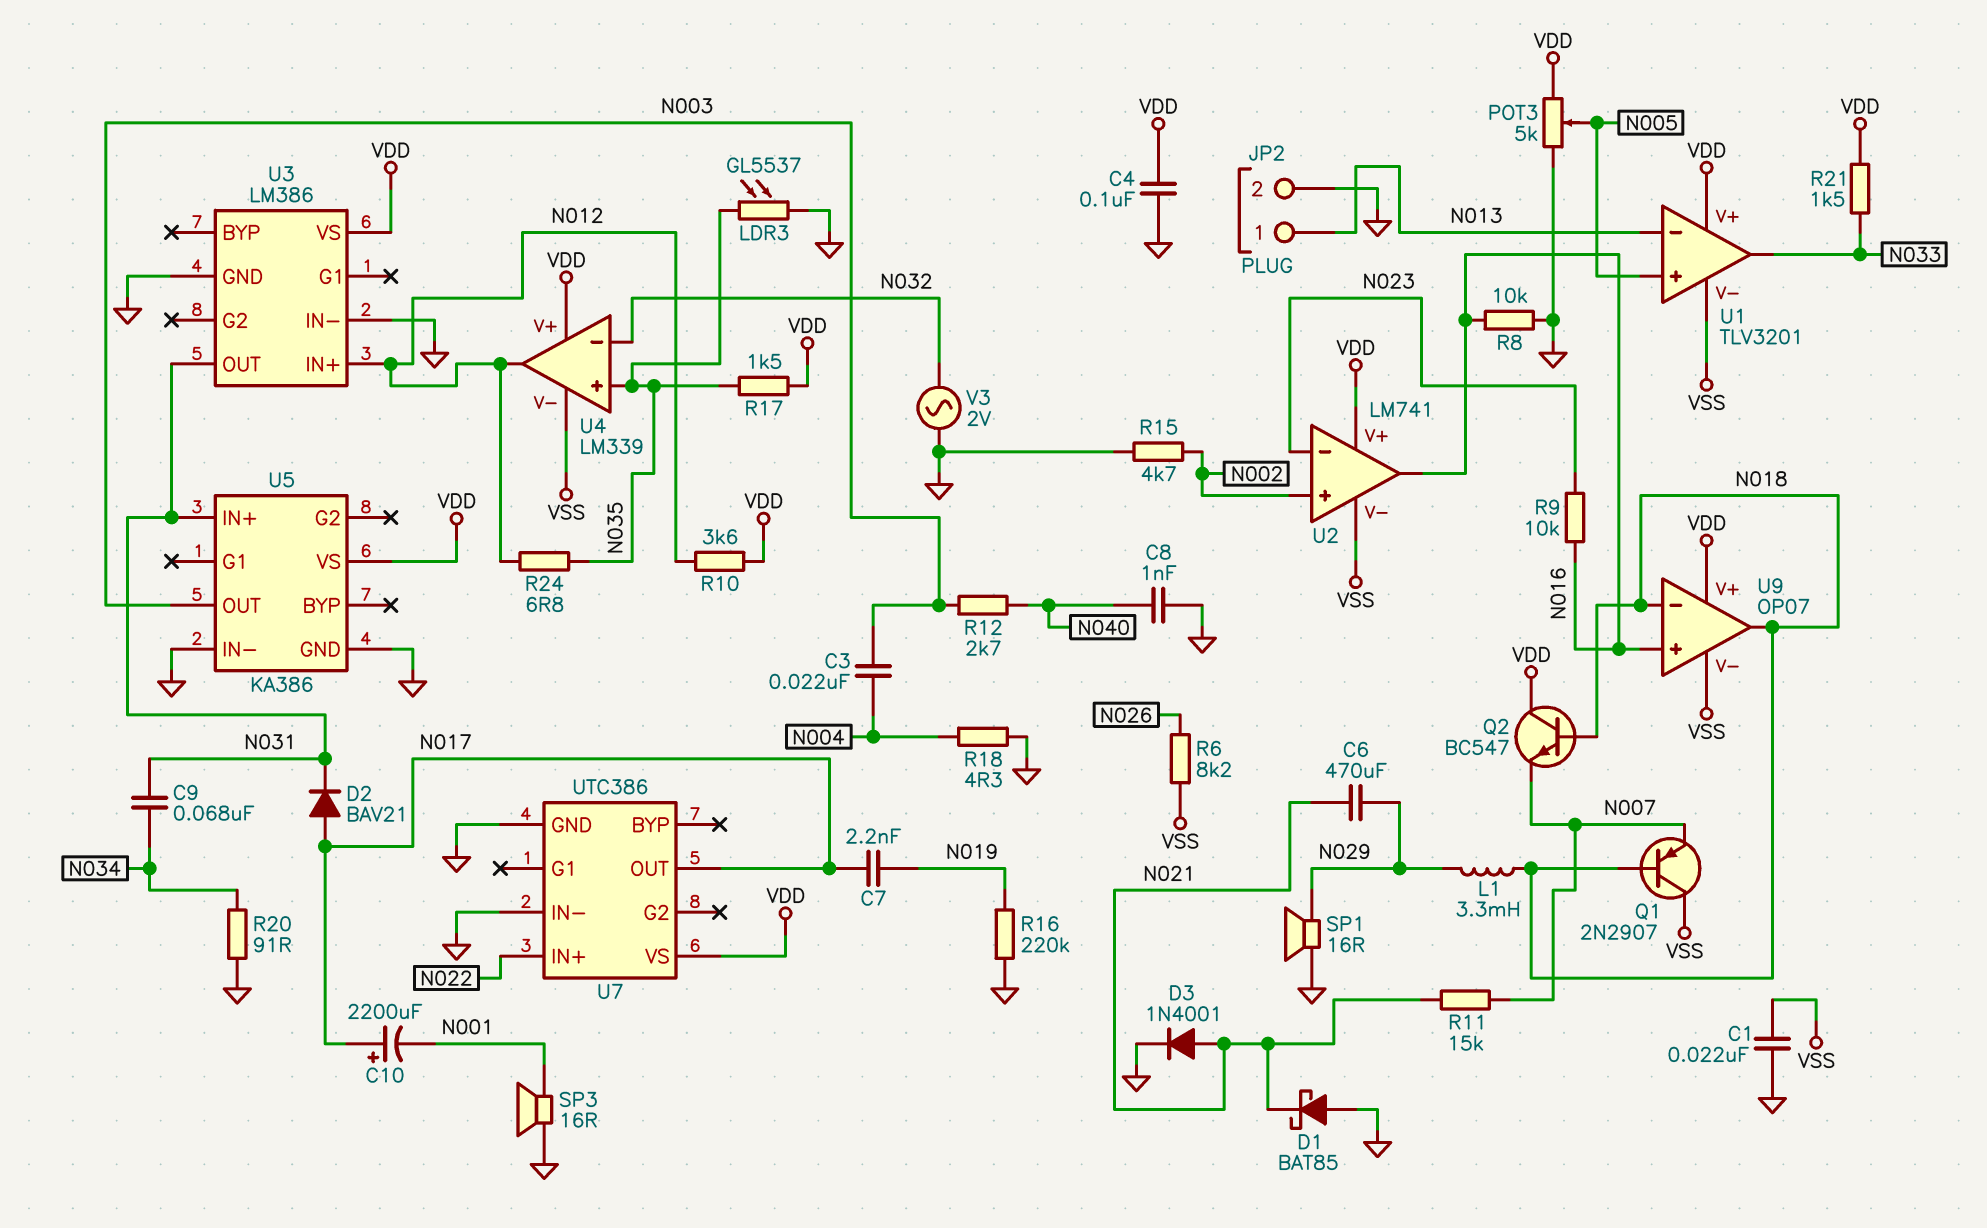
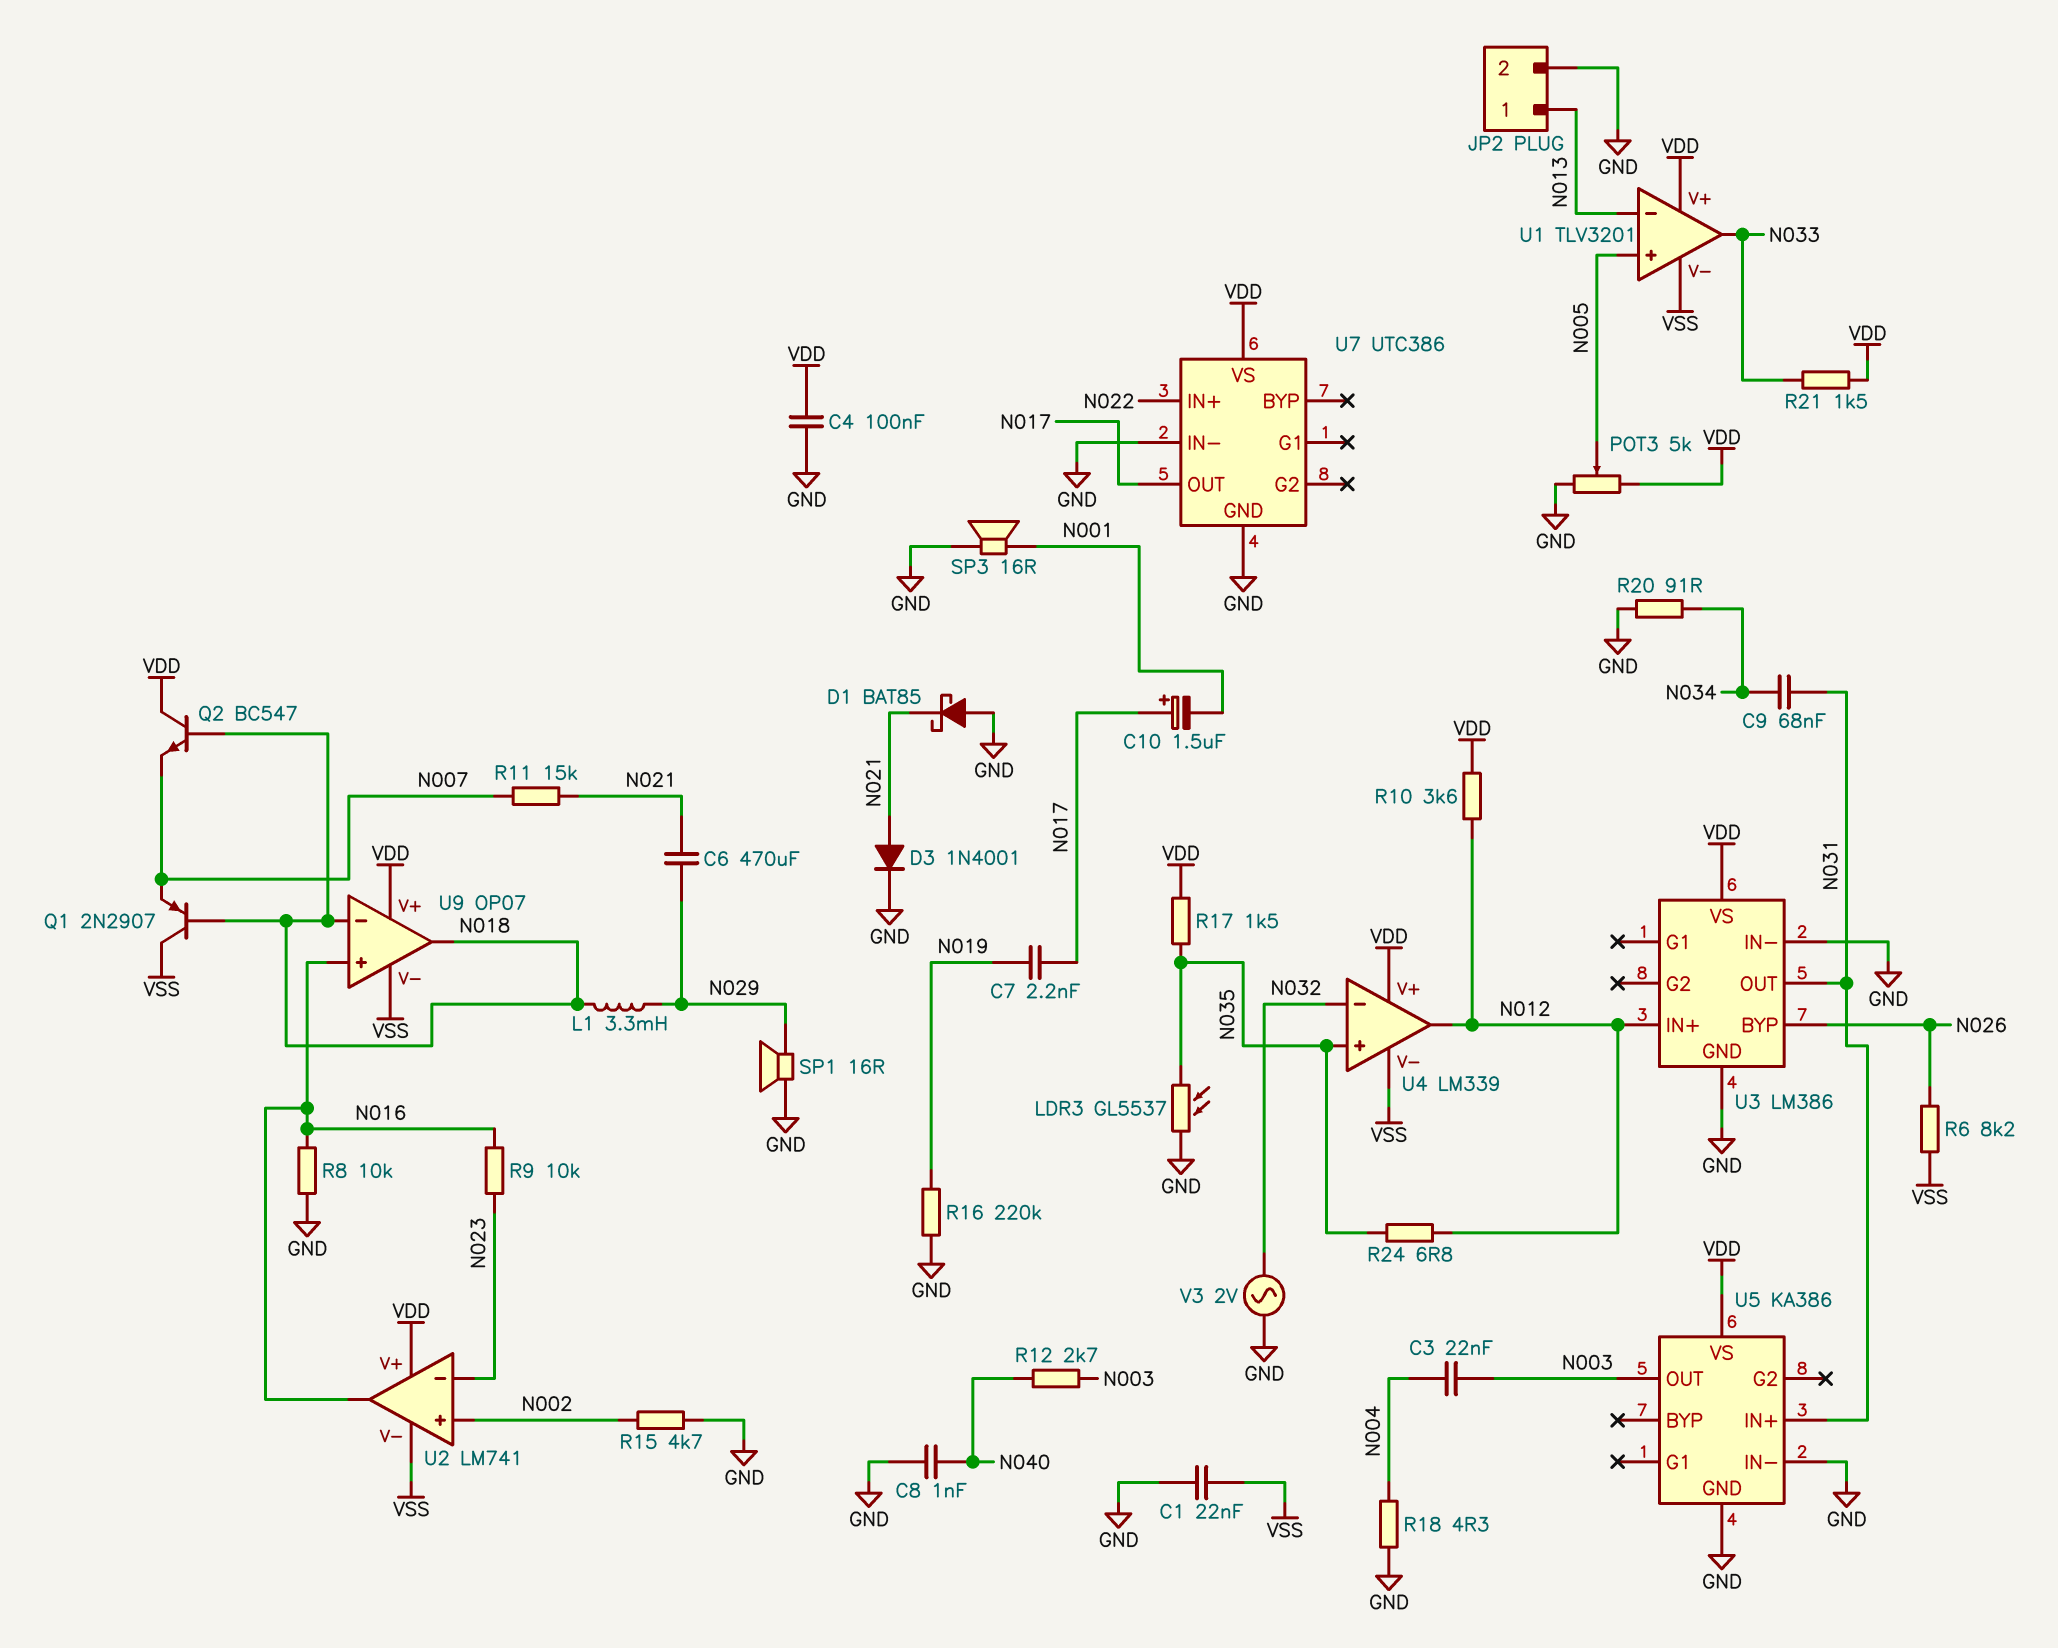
C10: 2200uF (plus N017, minus N001) -> 1.5uF (plus N017, minus N001)
D2: diode BAV21 (A N017, K N031) -> none
U3 pin BYP: none -> N026

